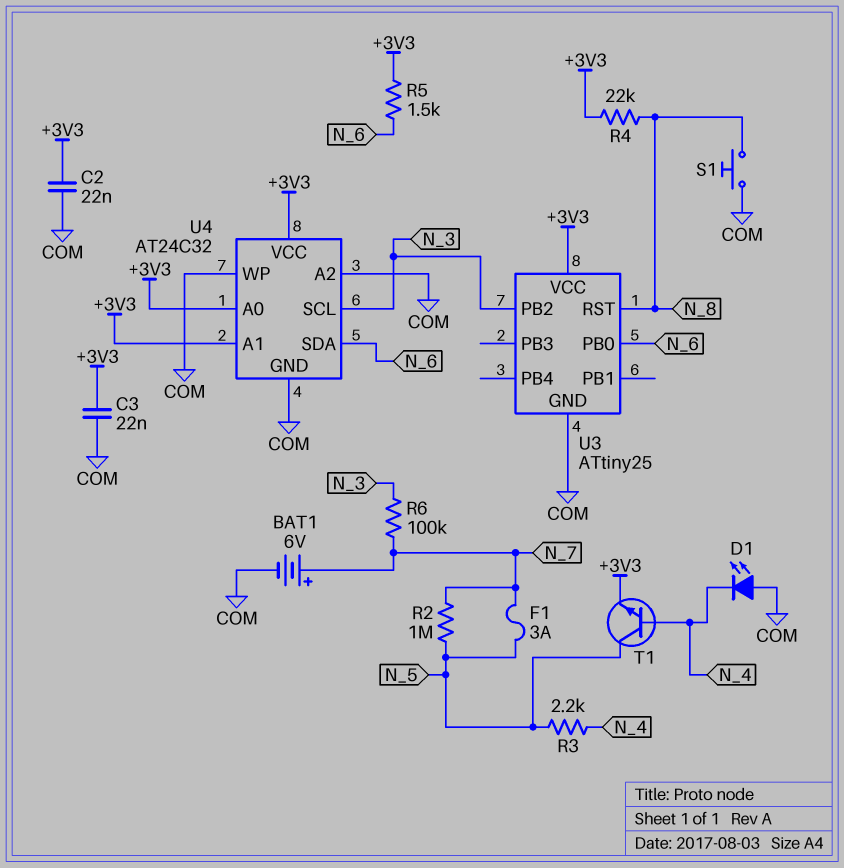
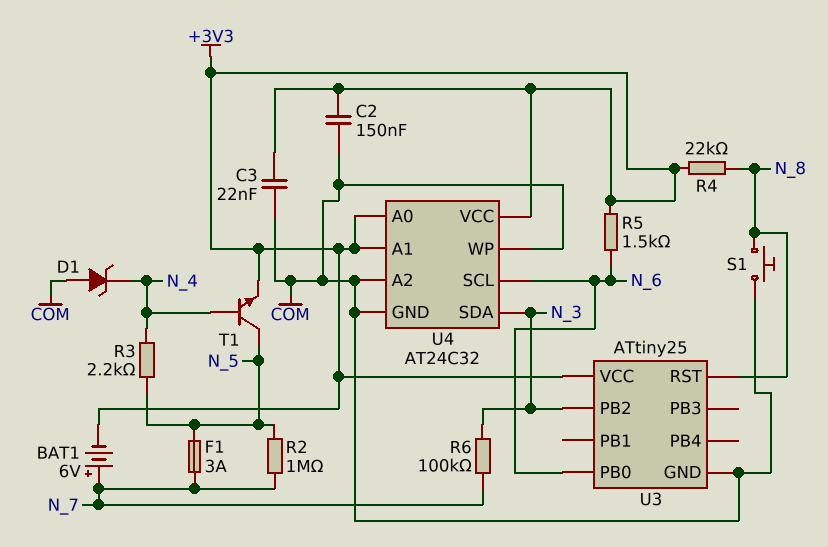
BAT1: 6V (plus N_7, minus COM) -> 6V (plus N_7, minus +3V3)
C2: 22nF (+3V3, COM) -> 150nF (+3V3, COM)
D1: LED (A COM, K N_4) -> zener (A COM, K N_4)
U4 pin SCL: N_3 -> N_6
U4 pin SDA: N_6 -> N_3

